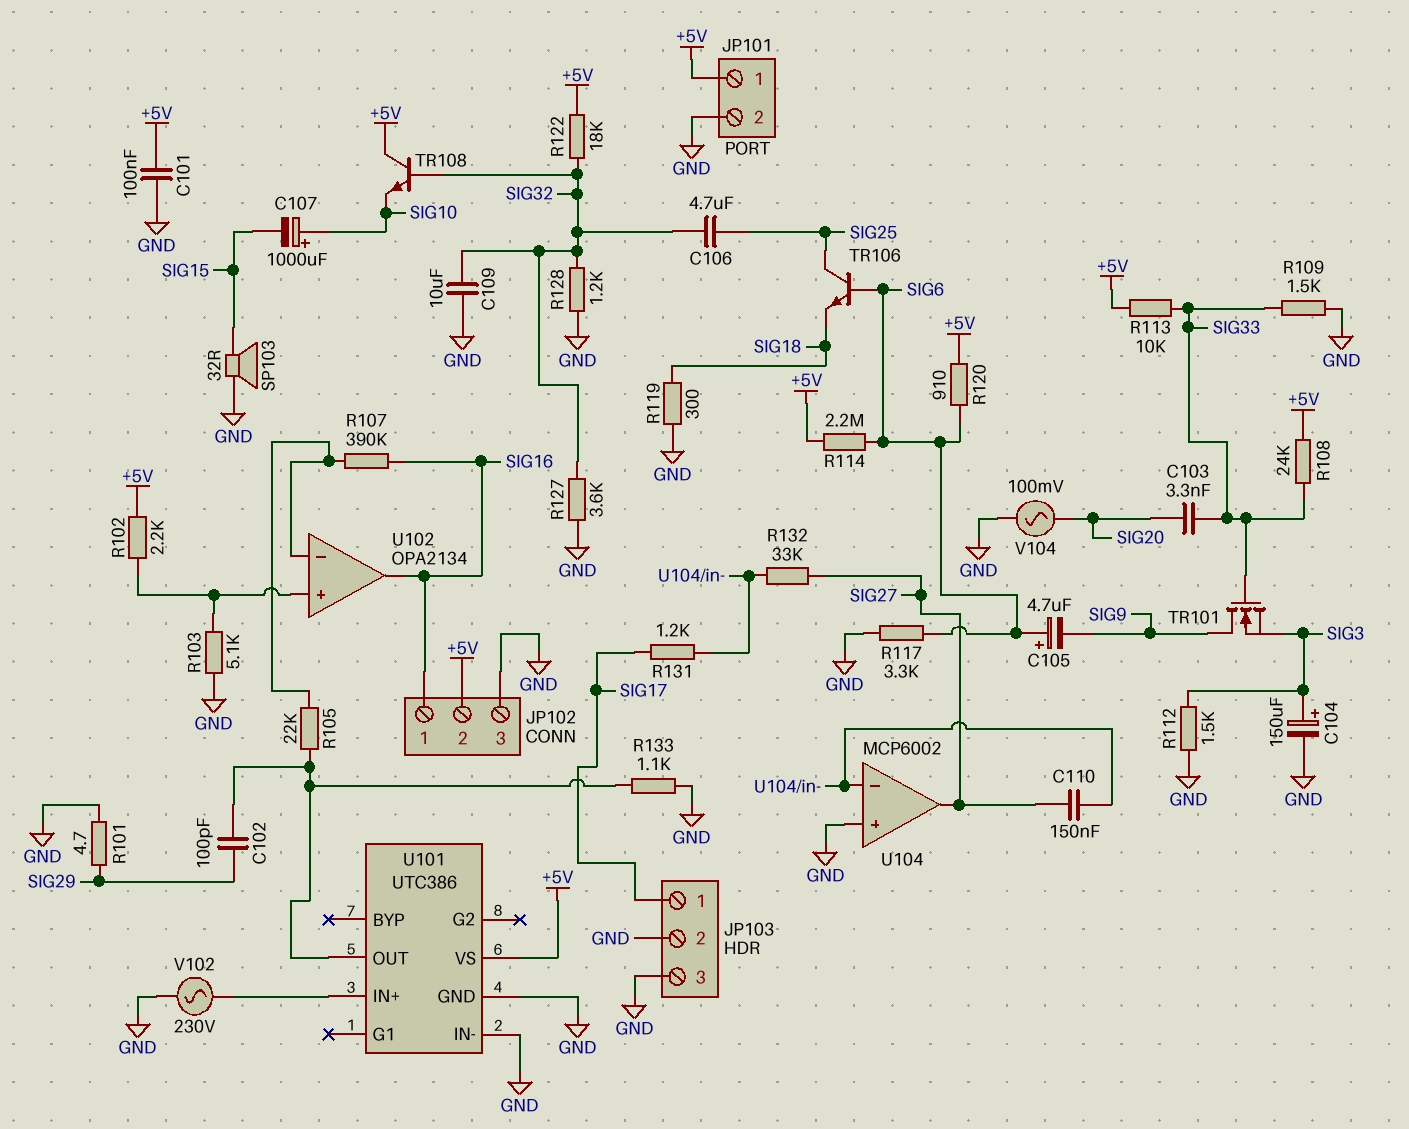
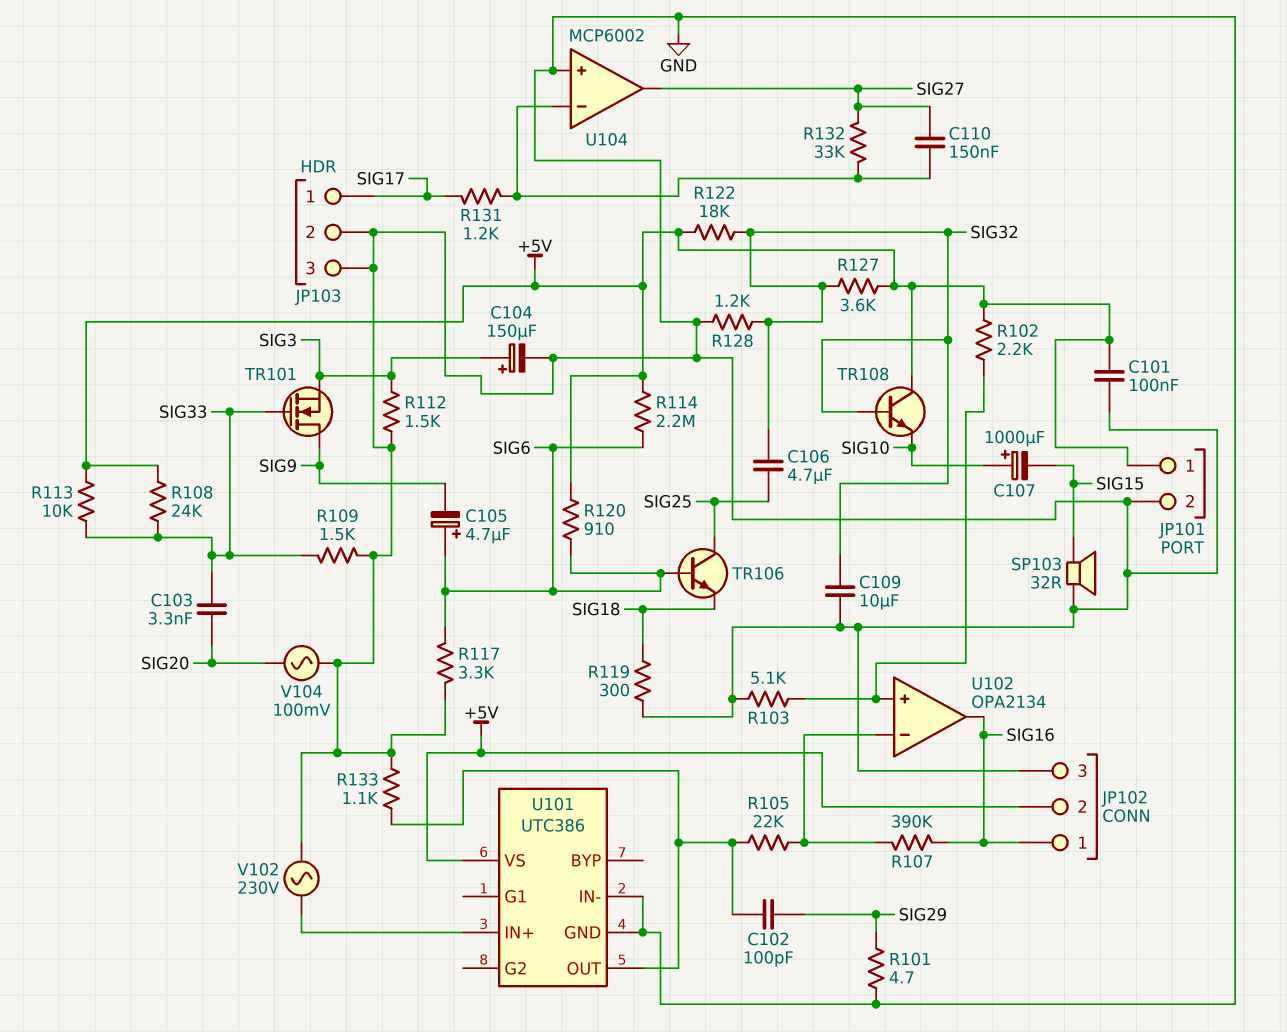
R127: 3.6k (GND, SIG32) -> 3.6k (+5V, SIG32)

